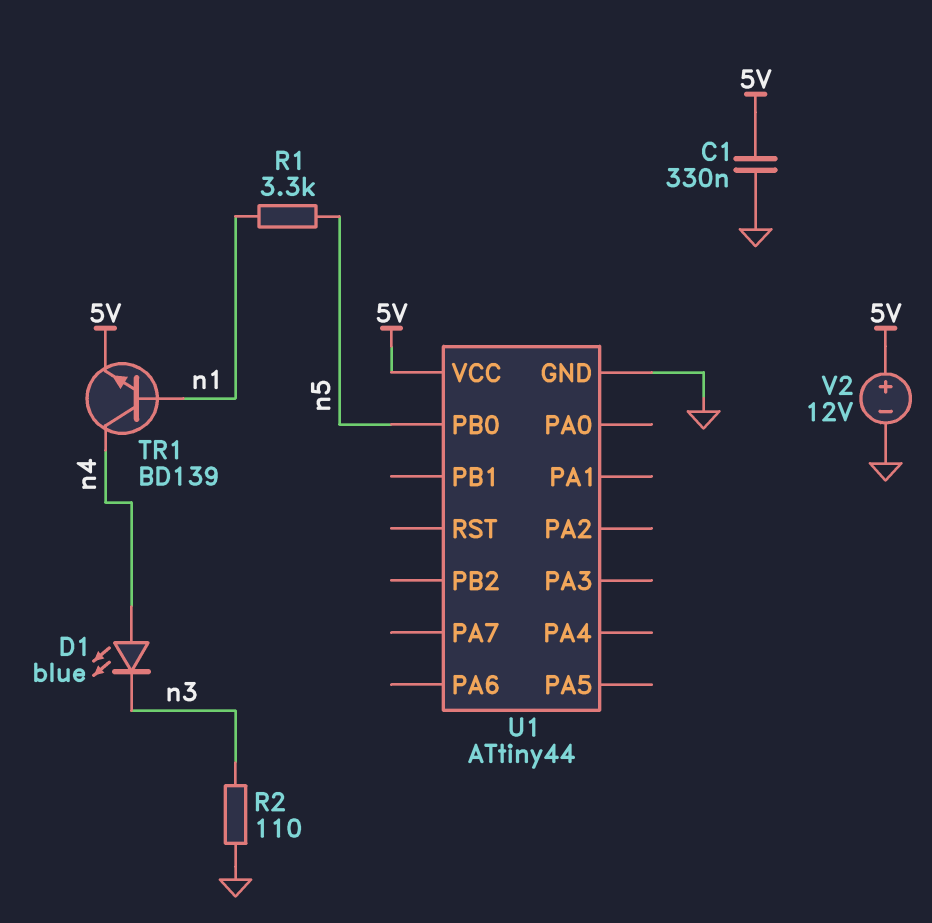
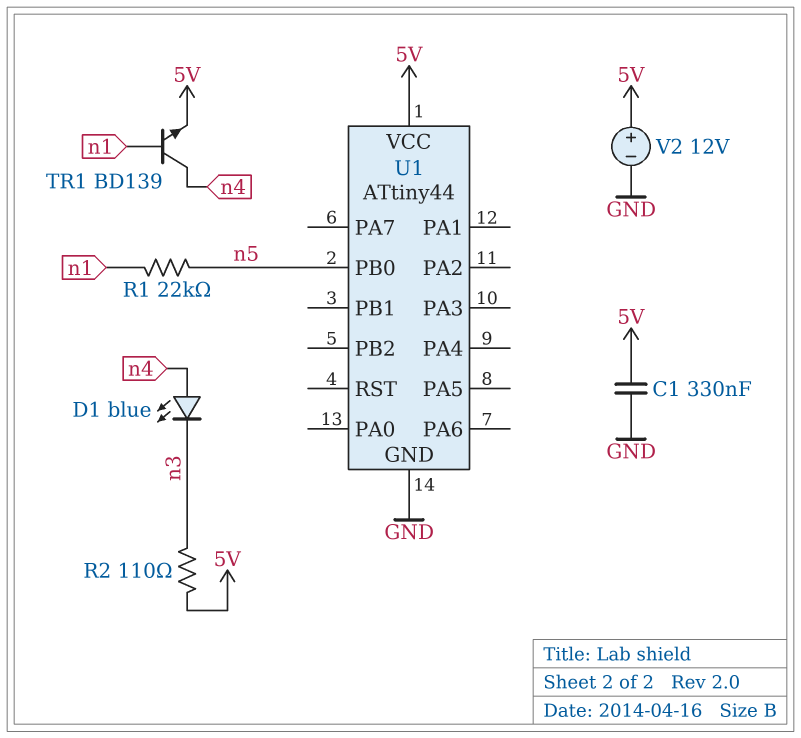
R1: 3.3k (n1, n5) -> 22k (n1, n5)
R2: 110 (GND, n3) -> 110 (5V, n3)

